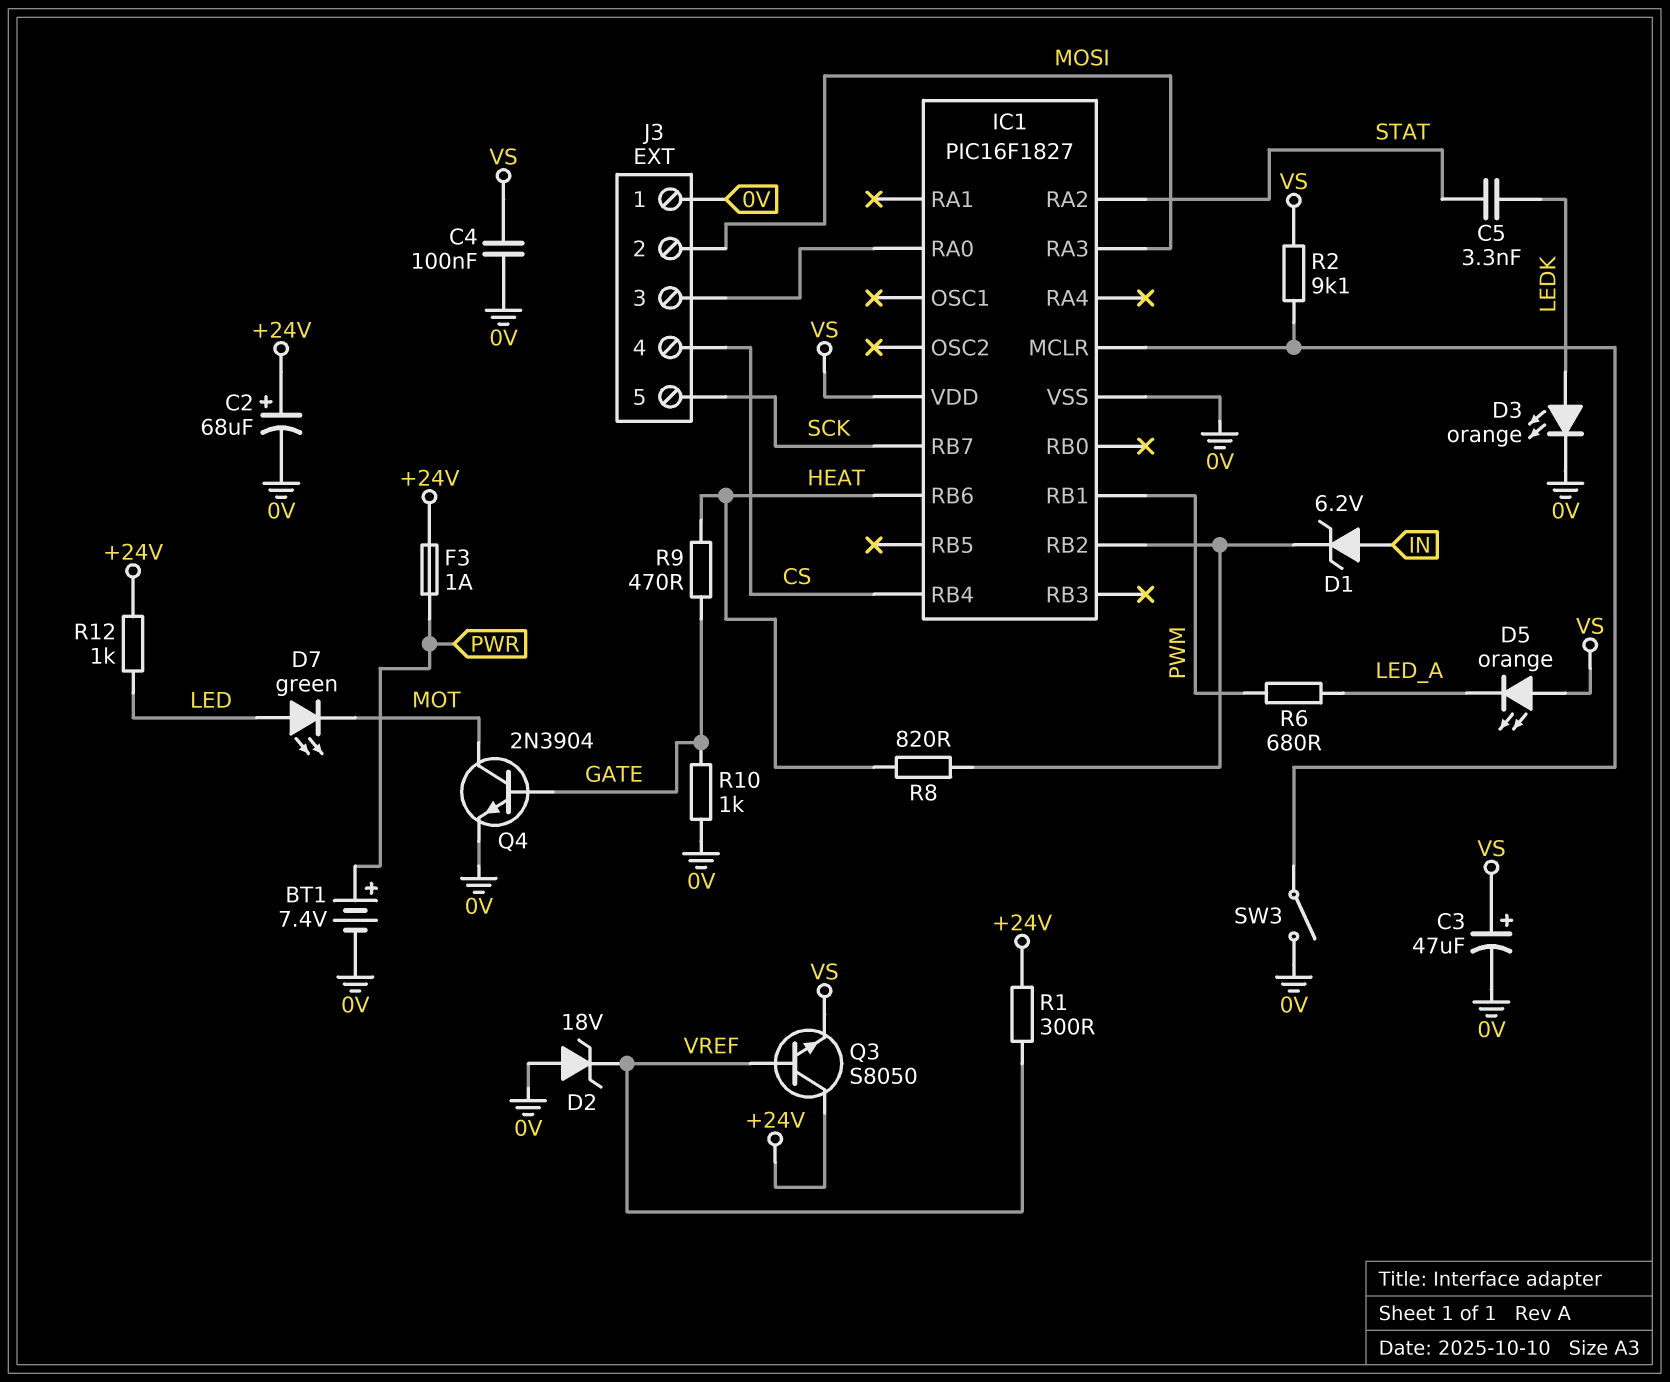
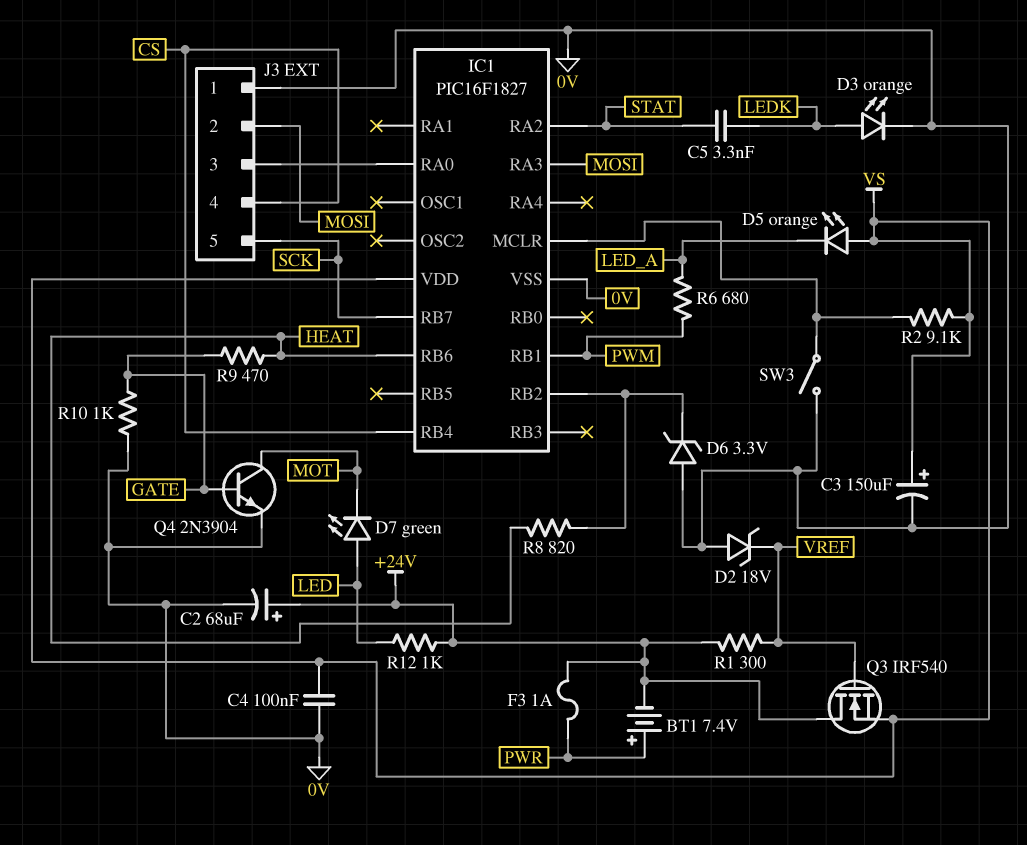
BT1: 7.4V (plus PWR, minus 0V) -> 7.4V (plus PWR, minus +24V)
C3: 47uF (plus VS, minus 0V) -> 150uF (plus VS, minus 0V)
D1: zener 6.2V (A IN, K IC1/RB2) -> none
D6: none -> zener 3.3V (A 0V, K IC1/RB2)
Q3: NPN S8050 (B VREF, C +24V, E VS) -> NMOS IRF540 (G VREF, D +24V, S VS)

